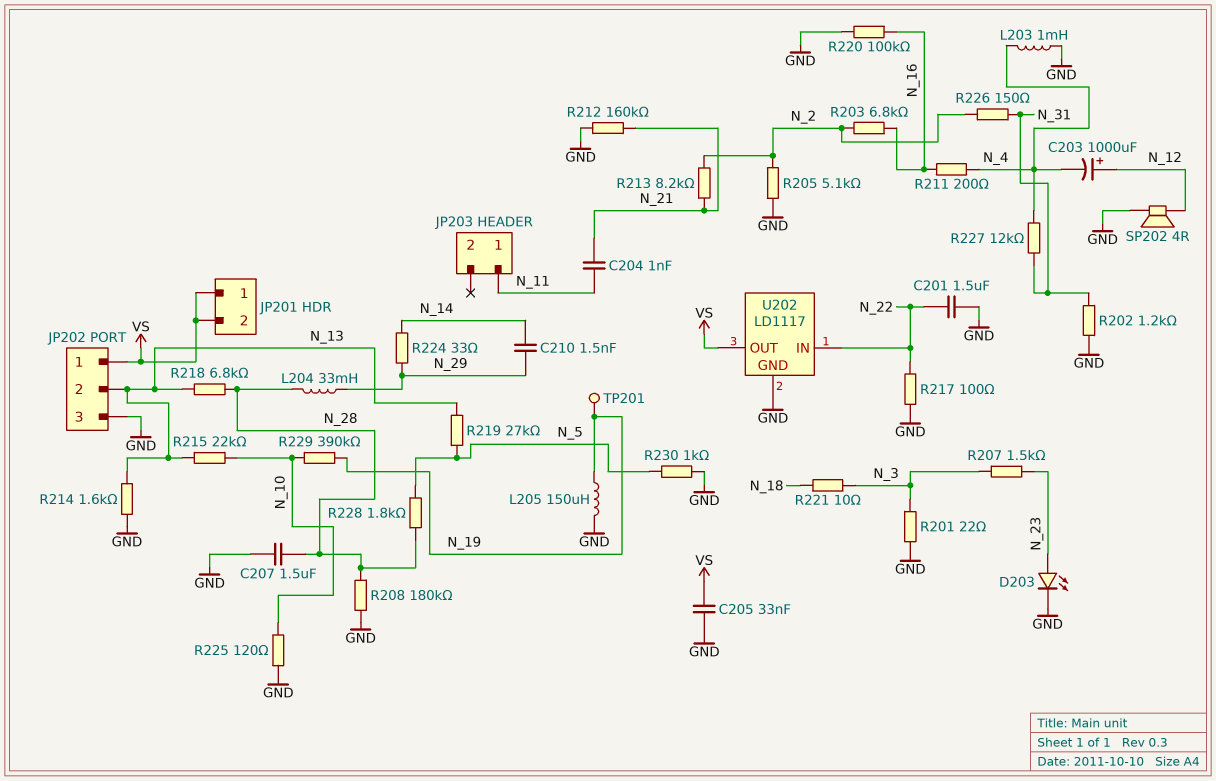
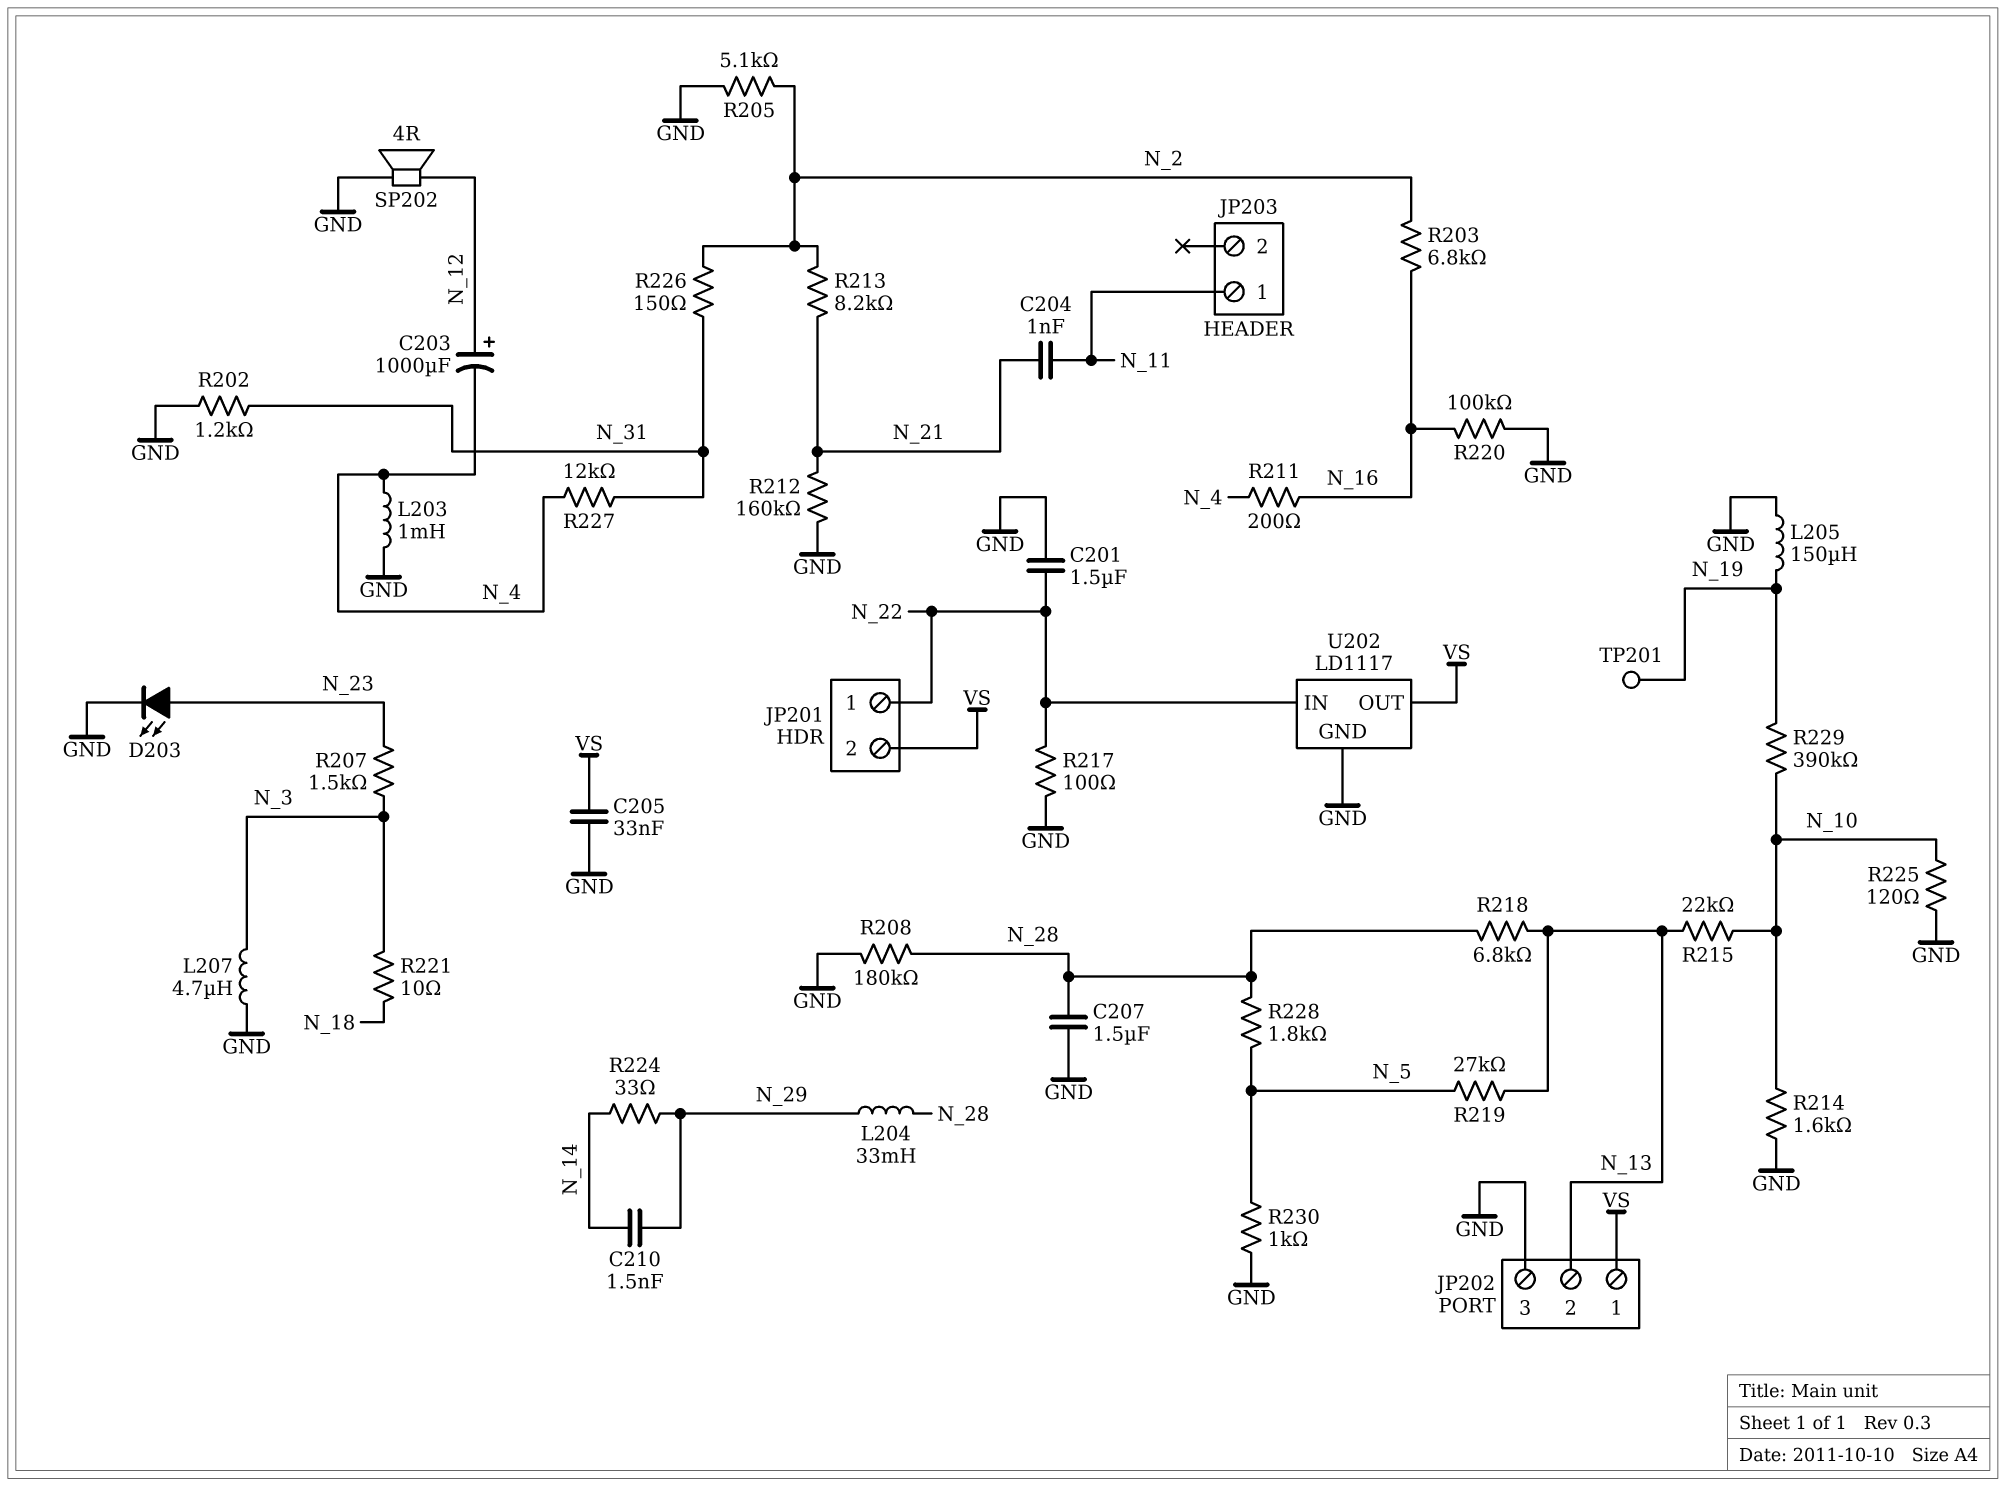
JP201 pin 1: VS -> N_22
L207: none -> 4.7uH (GND, N_3)
R201: 22 (GND, N_3) -> none
R214: 1.6k (GND, N_13) -> 1.6k (GND, N_10)

